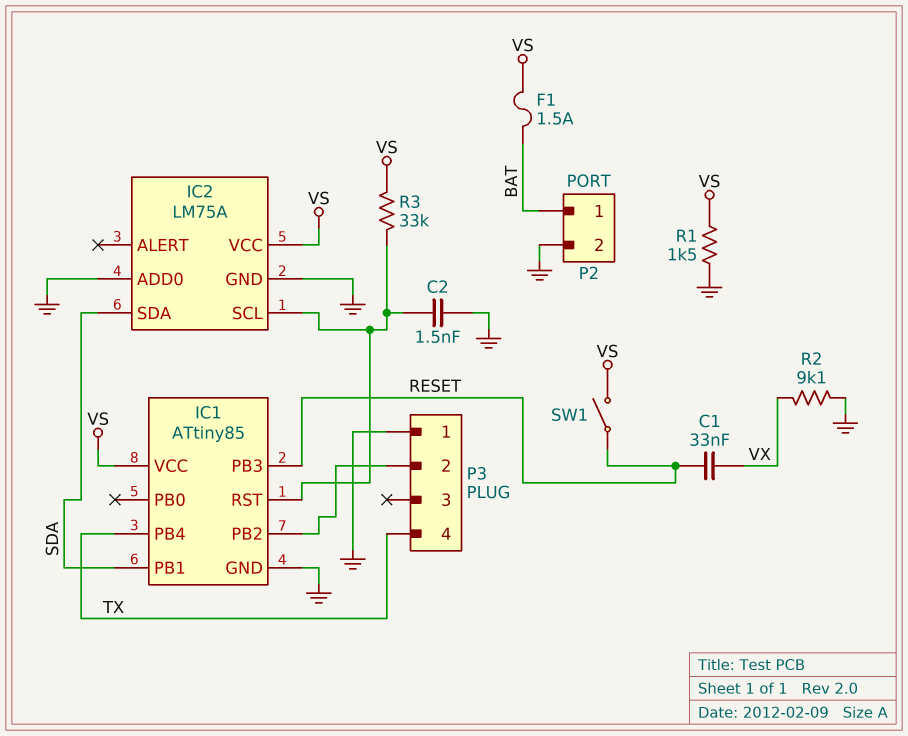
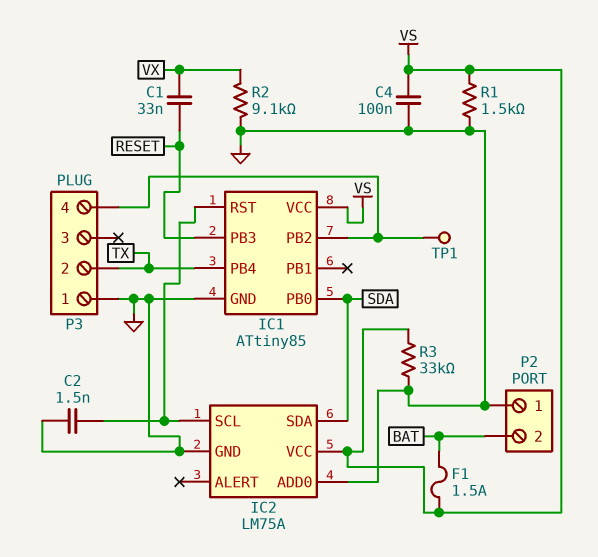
C4: none -> 100nF (GND, VS)
IC1 pin PB0: none -> SDA
IC1 pin PB1: SDA -> none
P2 pin 1: BAT -> GND
P2 pin 2: GND -> BAT
P3 pin 2: IC1/PB2 -> TX
P3 pin 4: TX -> IC1/PB2
R3: 33k (IC1/RST, VS) -> 33k (GND, VS)
SW1: switch (RESET, VS) -> none
TP1: none -> test point (IC1/PB2)

